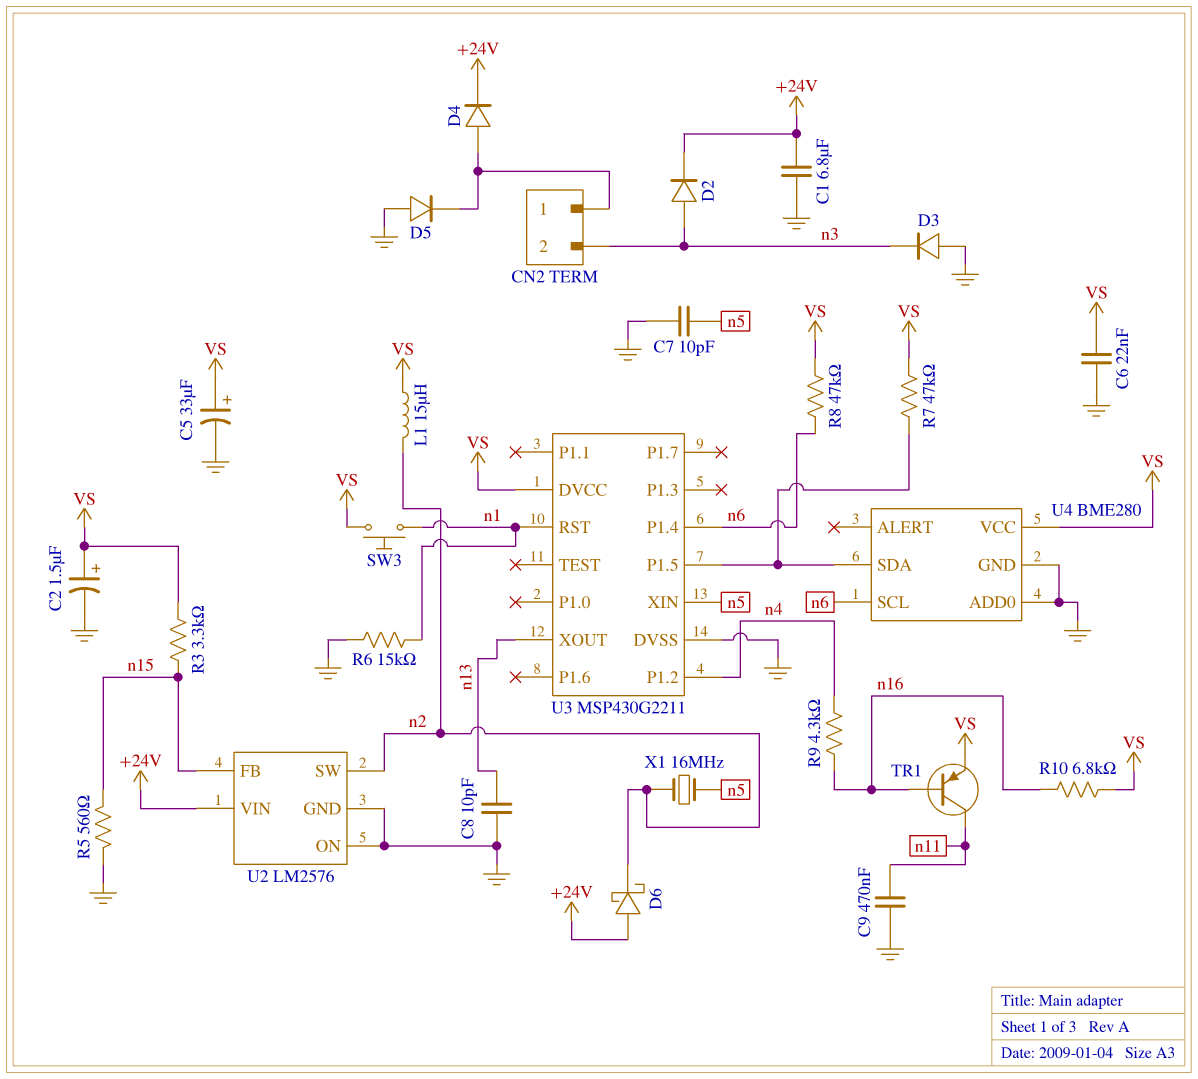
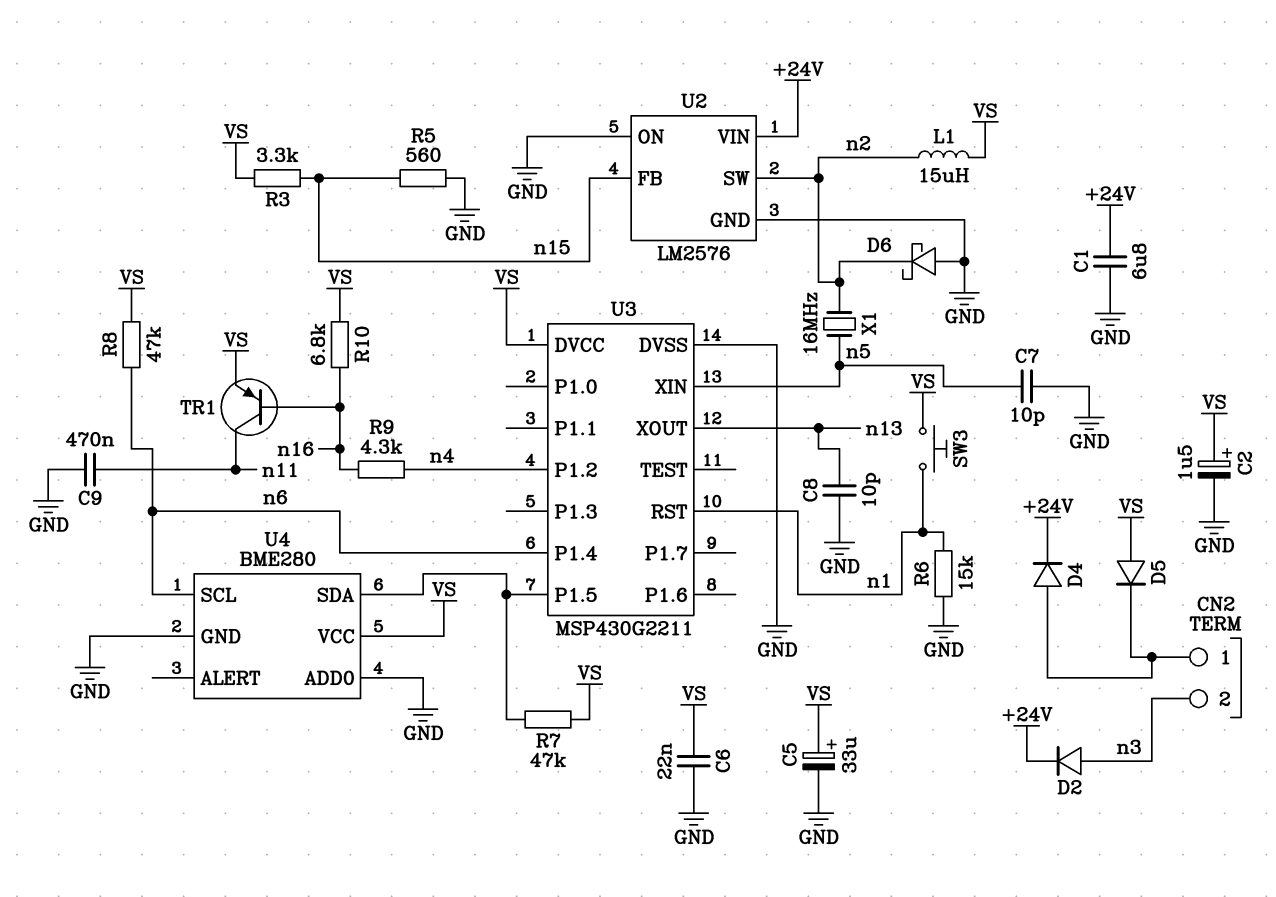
D3: diode (A GND, K n3) -> none
D5: diode (A GND, K CN2/1) -> diode (A VS, K CN2/1)
D6: schottky (A +24V, K n2) -> schottky (A GND, K n2)

